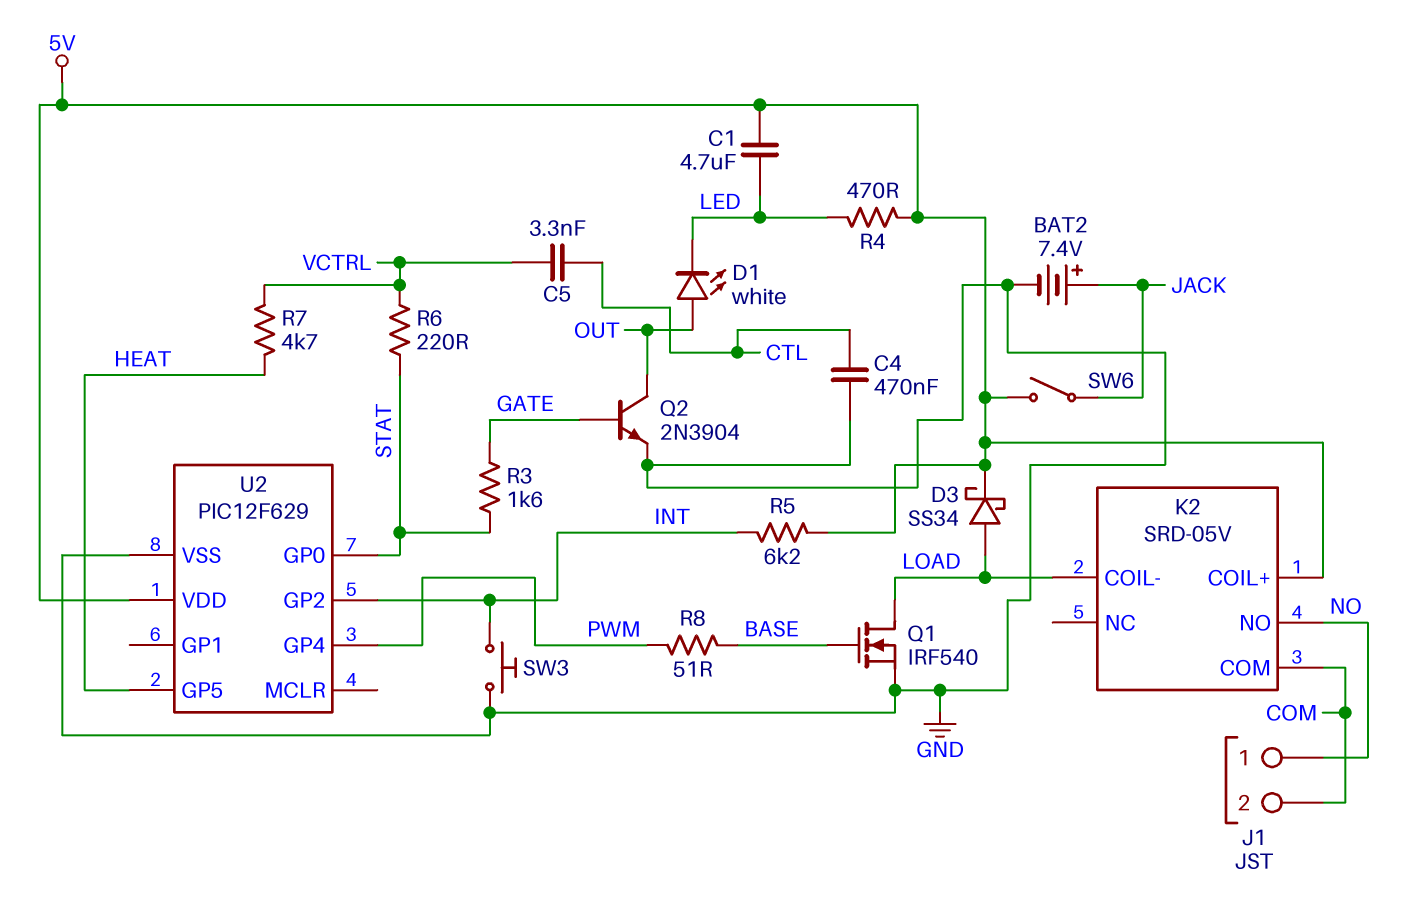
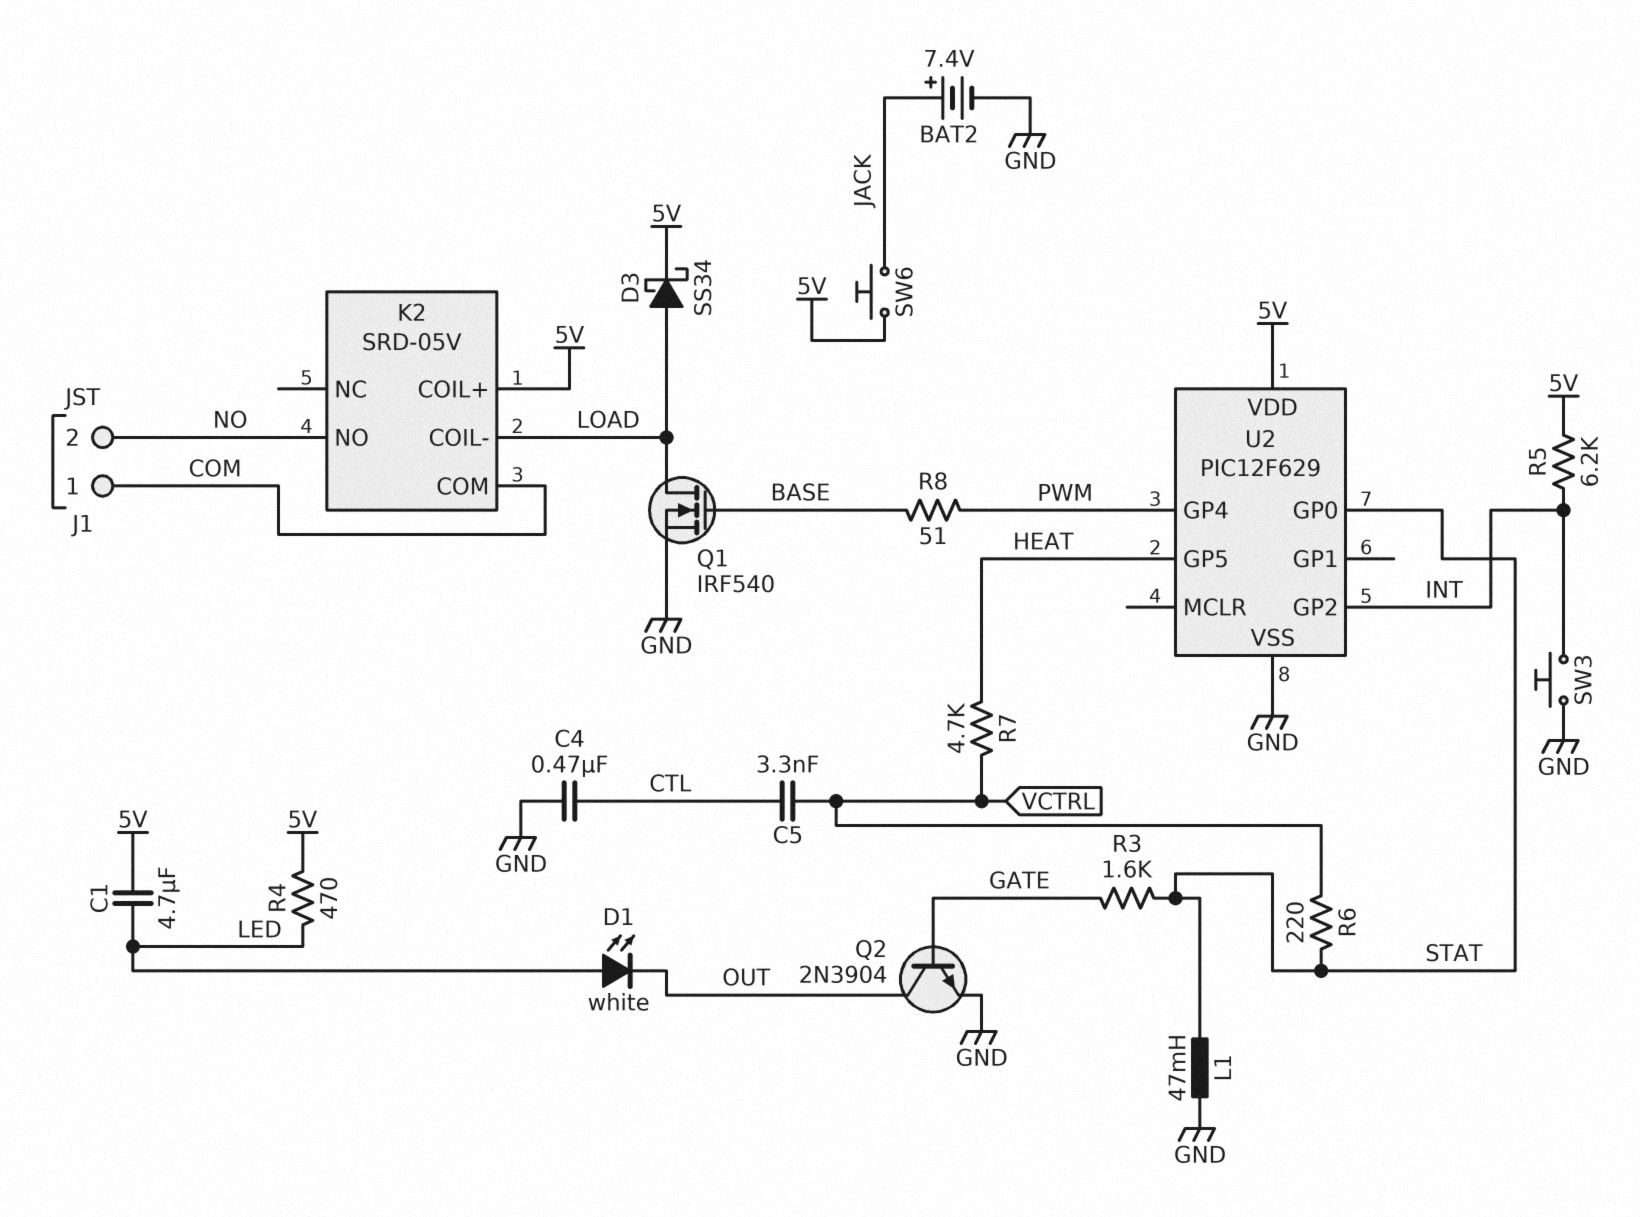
D1: LED white (A OUT, K LED) -> LED white (A LED, K OUT)
J1 pin 1: NO -> COM
J1 pin 2: COM -> NO
L1: none -> 47mH (GND, STAT)
SW6: switch (5V, JACK) -> button (5V, JACK)

